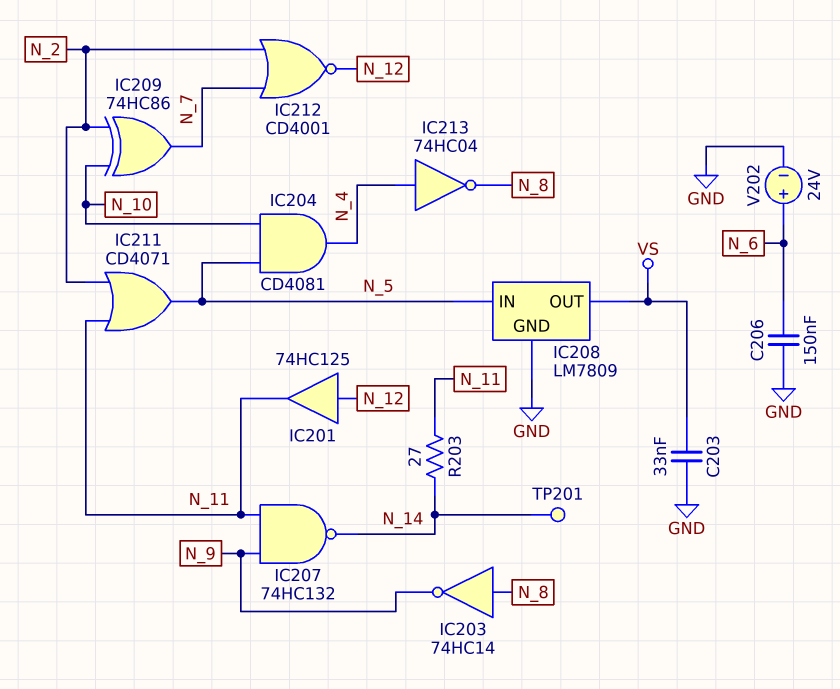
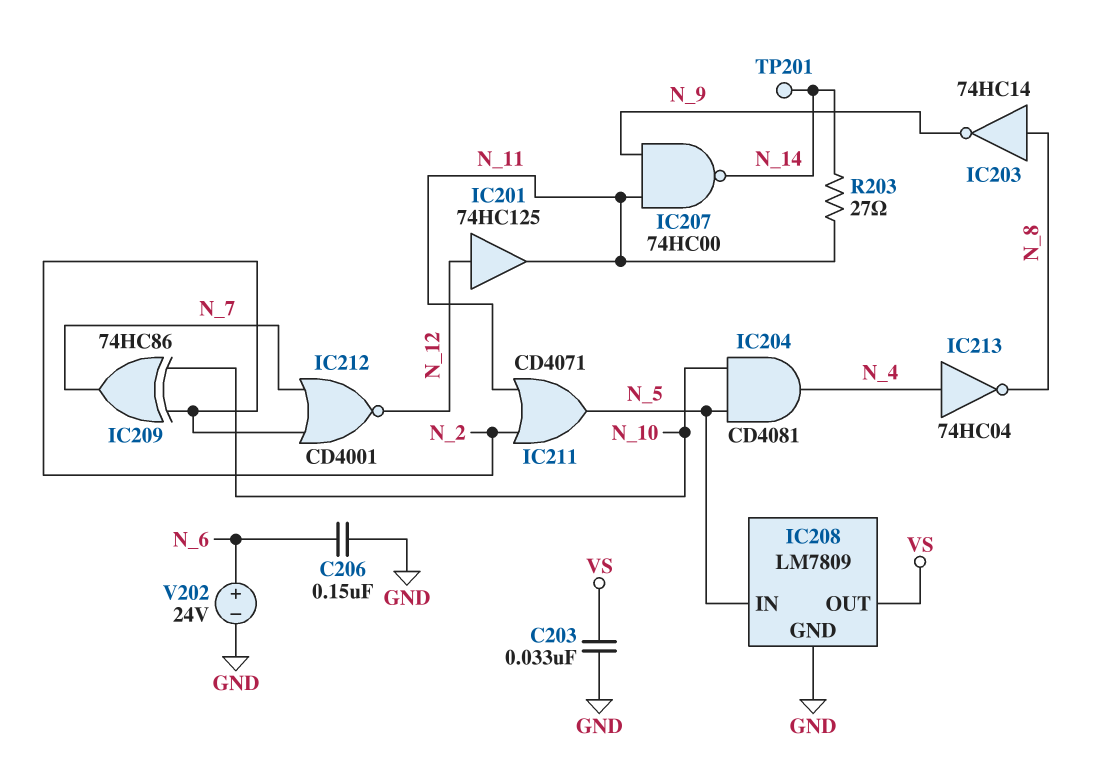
IC207: NAND 74HC132 (in N_9, in N_11, out N_14) -> NAND 74HC00 (in N_9, in N_11, out N_14)

